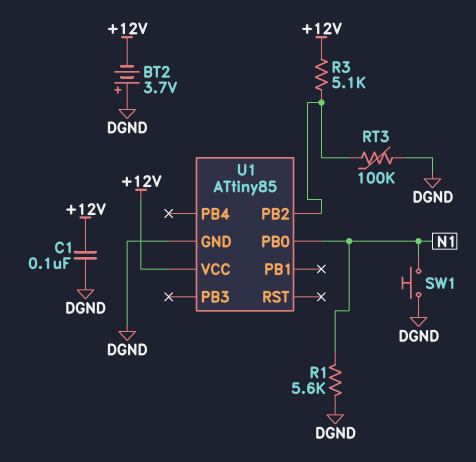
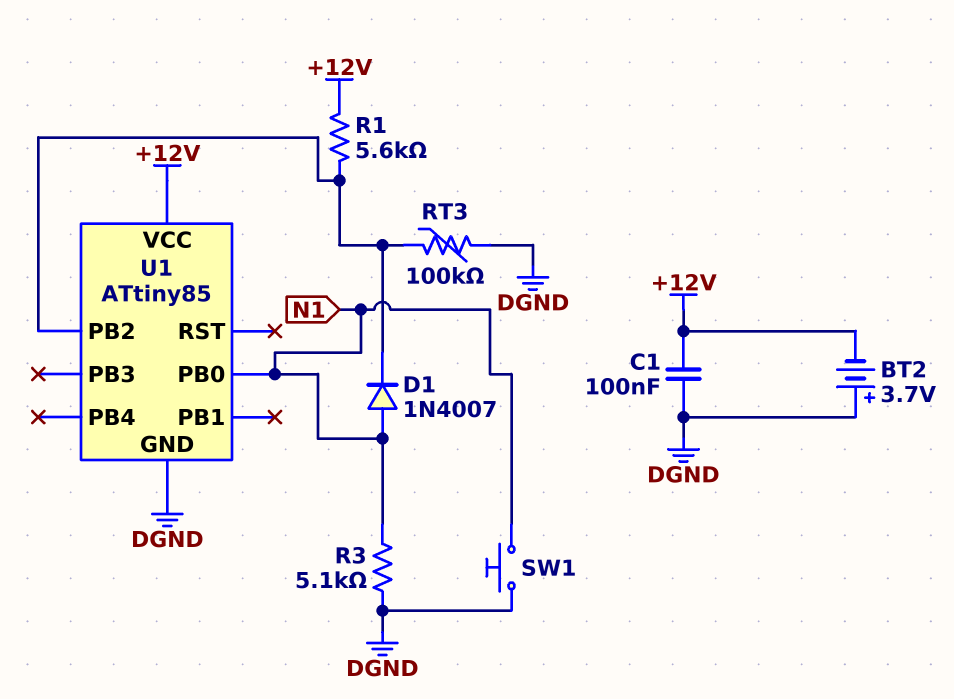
D1: none -> diode 1N4007 (A N1, K U1/PB2)
R1: 5.6k (DGND, N1) -> 5.6k (+12V, U1/PB2)
R3: 5.1k (+12V, U1/PB2) -> 5.1k (DGND, N1)

